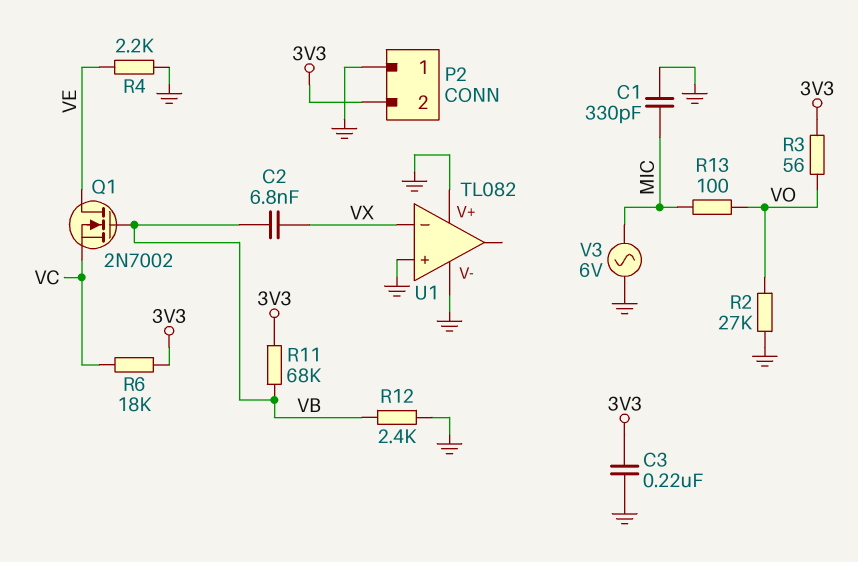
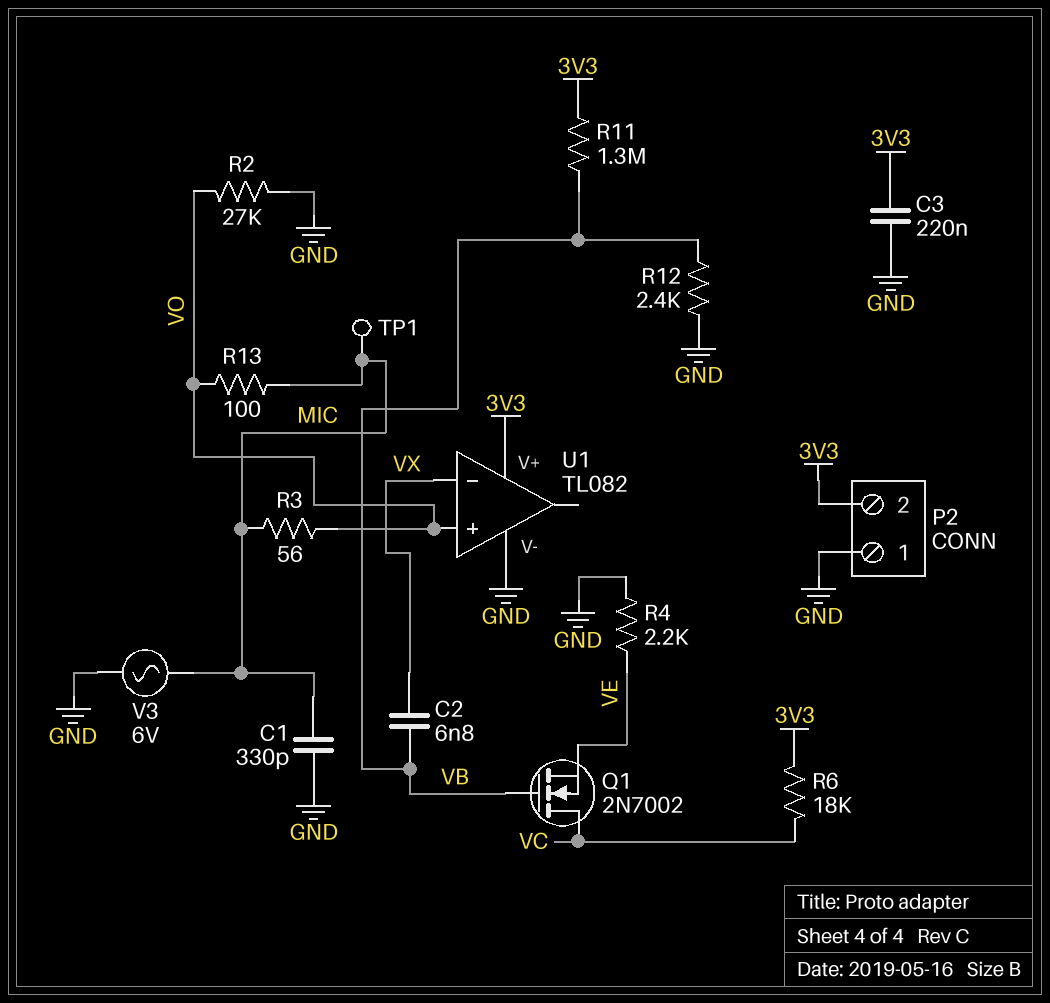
Q1: NMOS 2N7002 (G VB, D VE, S VC) -> NMOS 2N7002 (G VB, D VC, S VE)
R3: 56 (3V3, VO) -> 56 (MIC, VO)
R11: 68k (3V3, VB) -> 1.3M (3V3, VB)
TP1: none -> test point (MIC)
U1 pin V+: GND -> 3V3
U1 pin in+: GND -> VO

